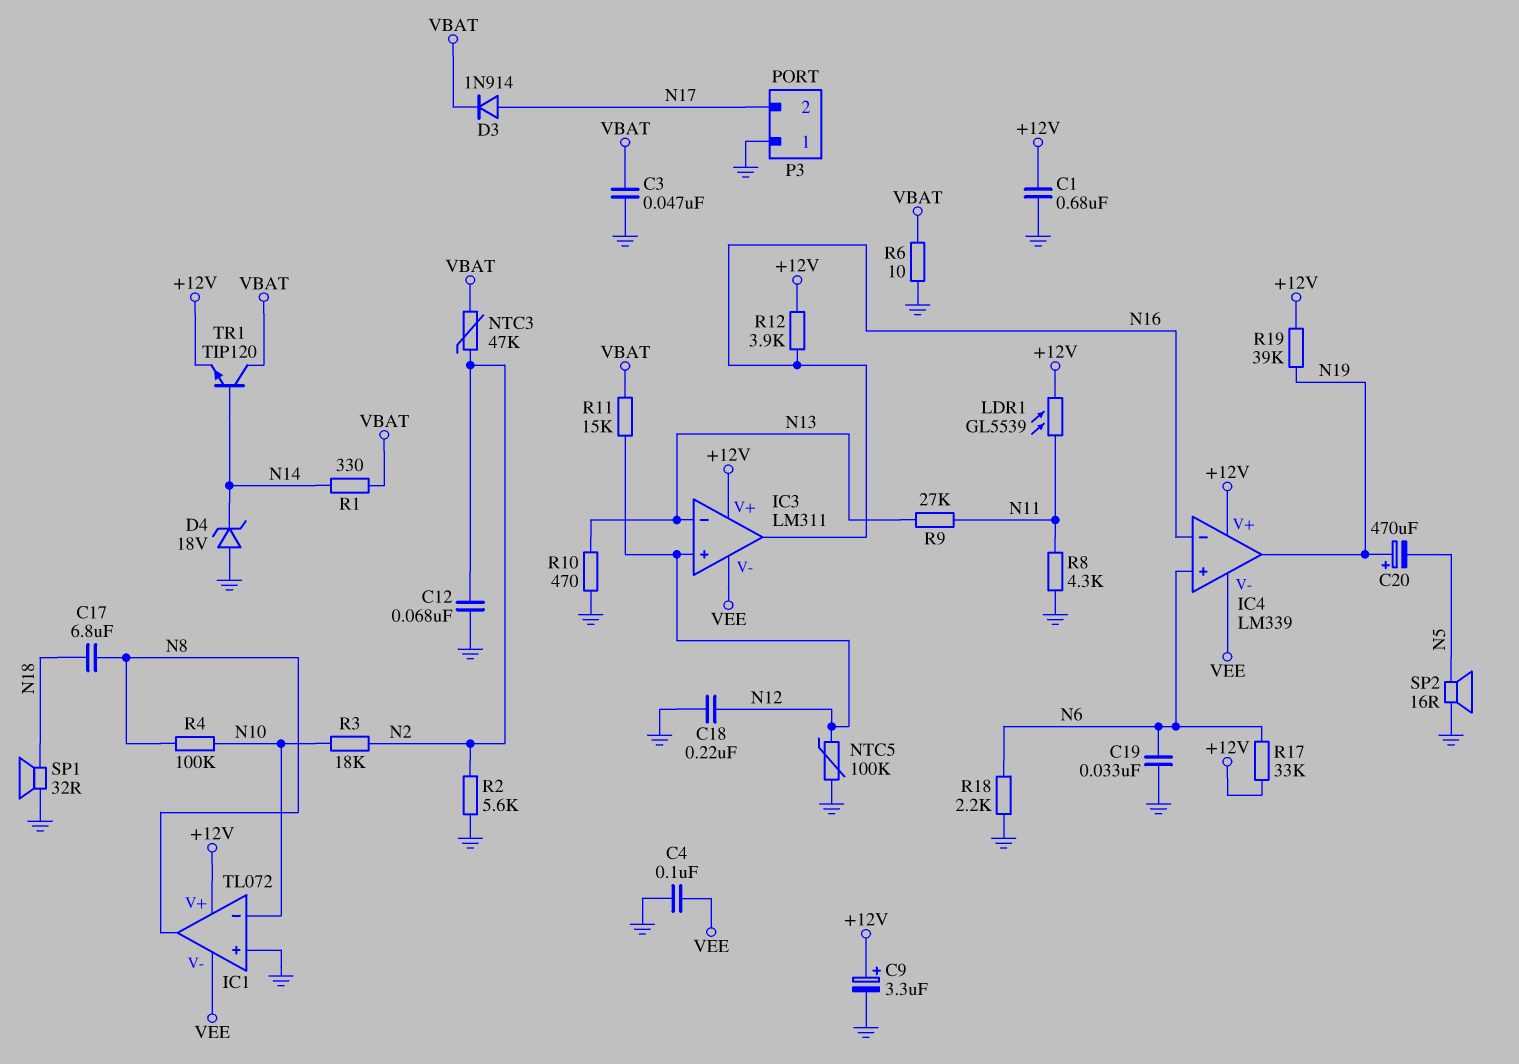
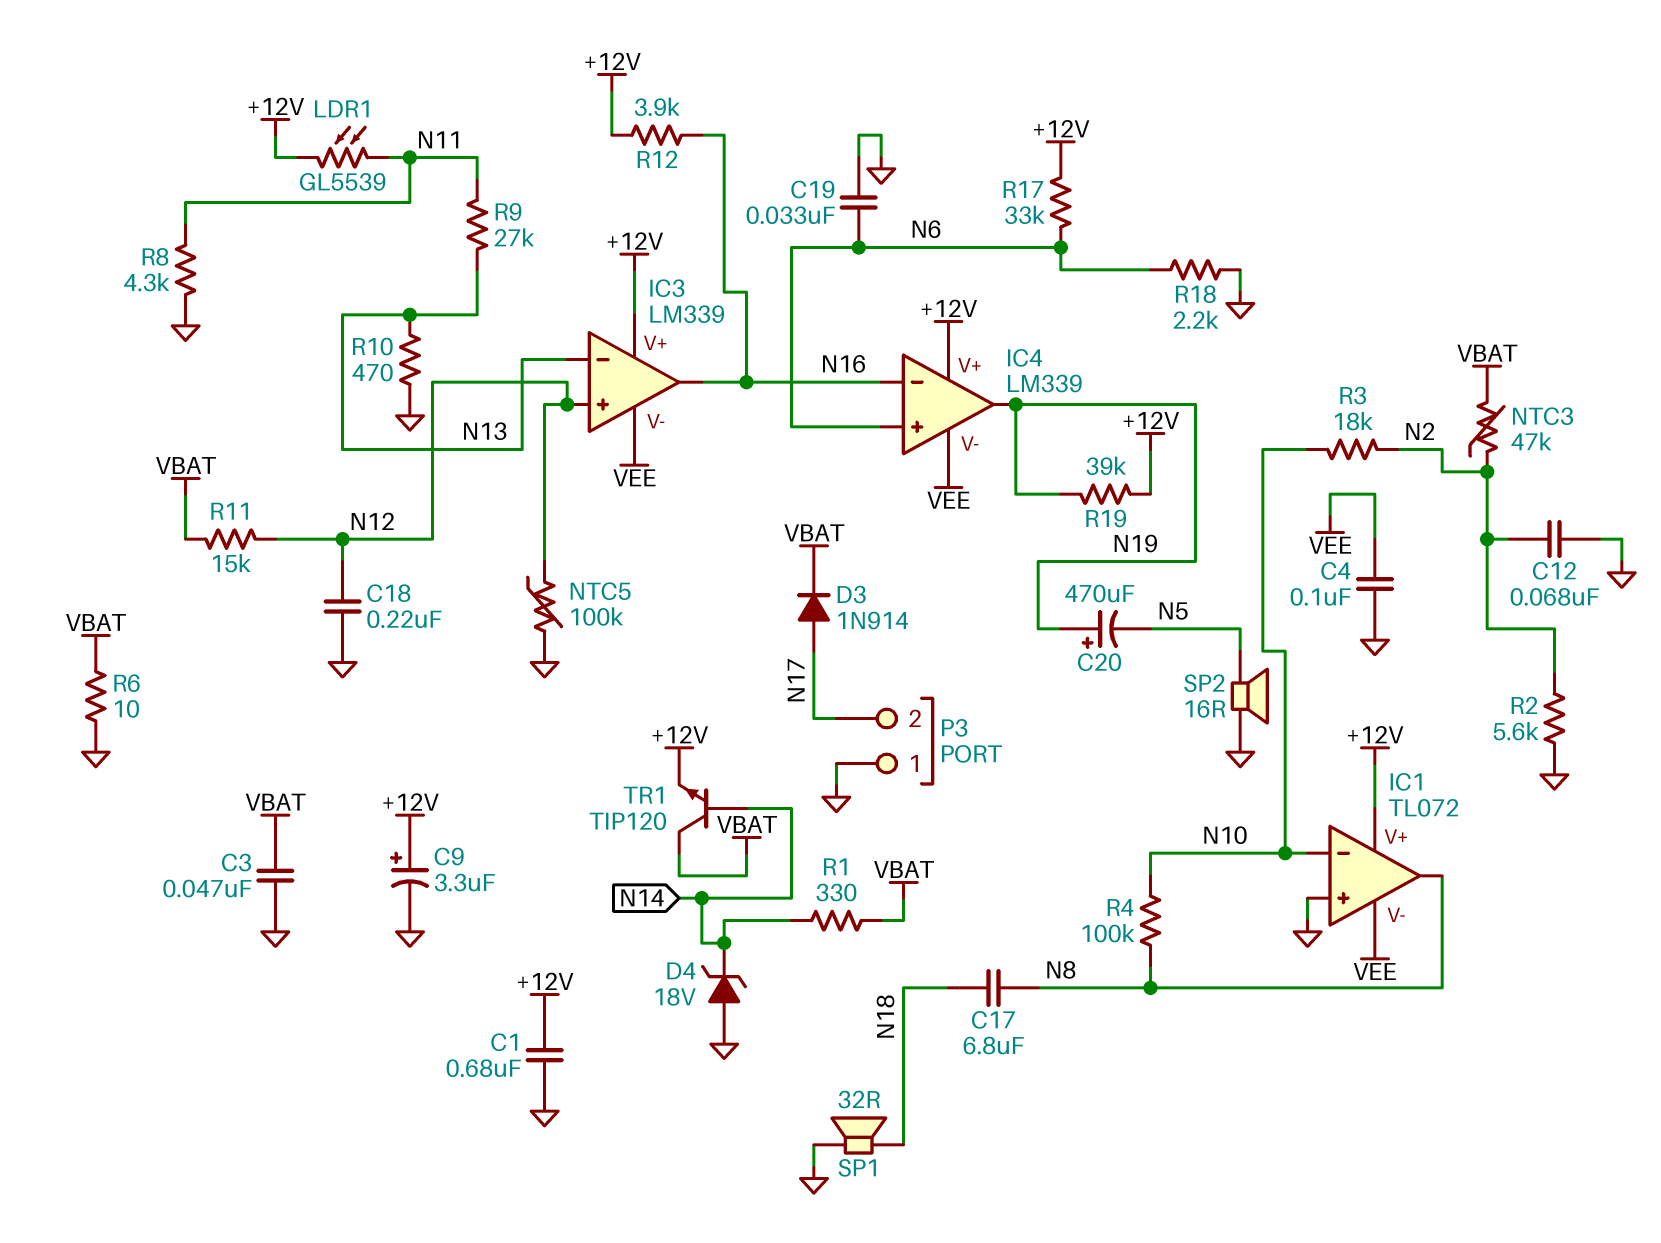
IC3: LM311 -> LM339

